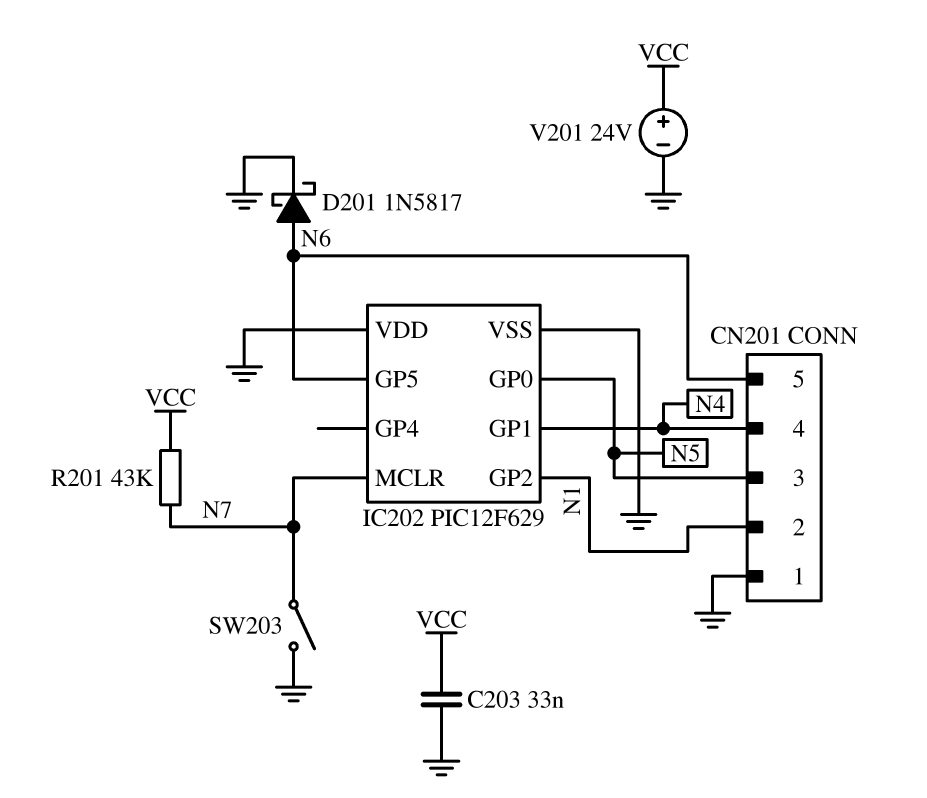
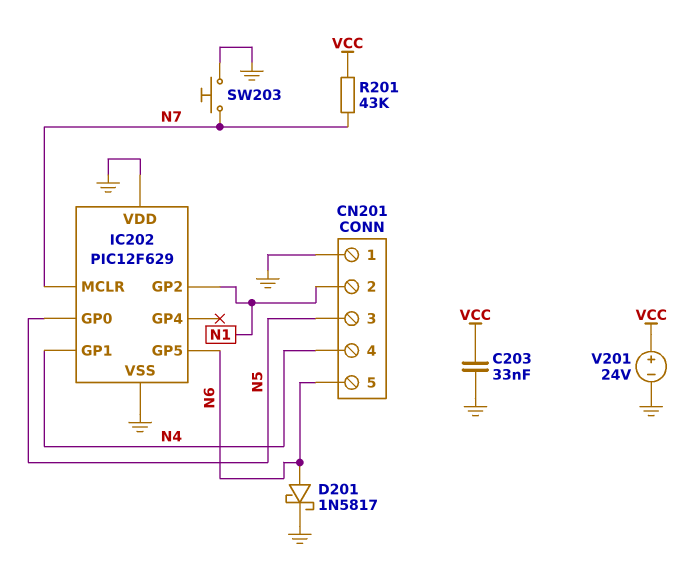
SW203: switch (GND, N7) -> button (GND, N7)

